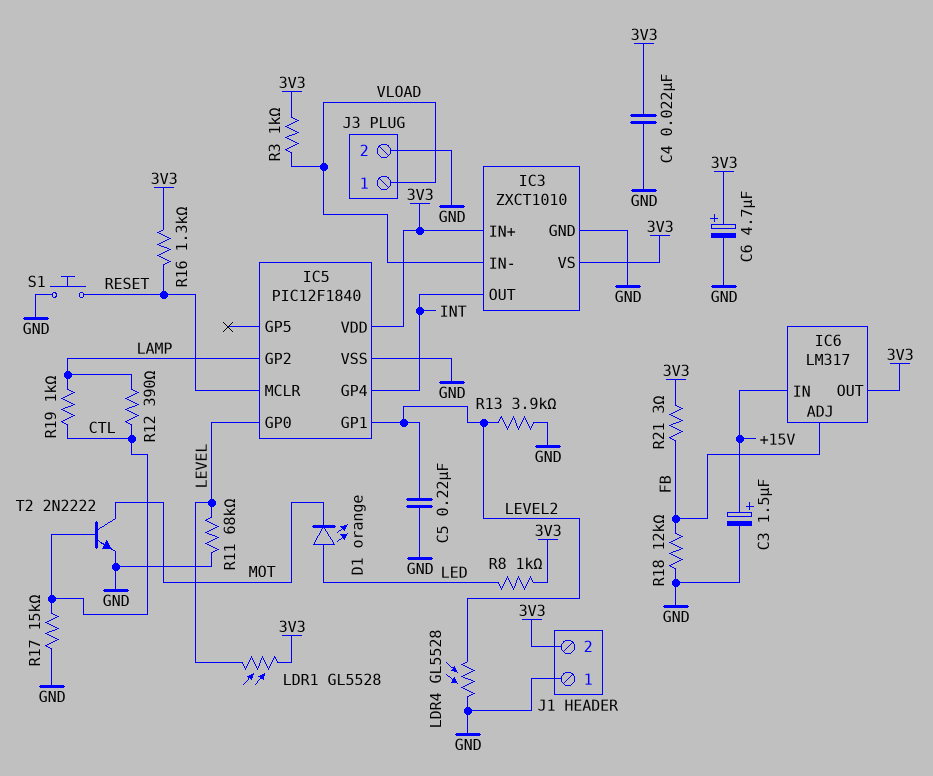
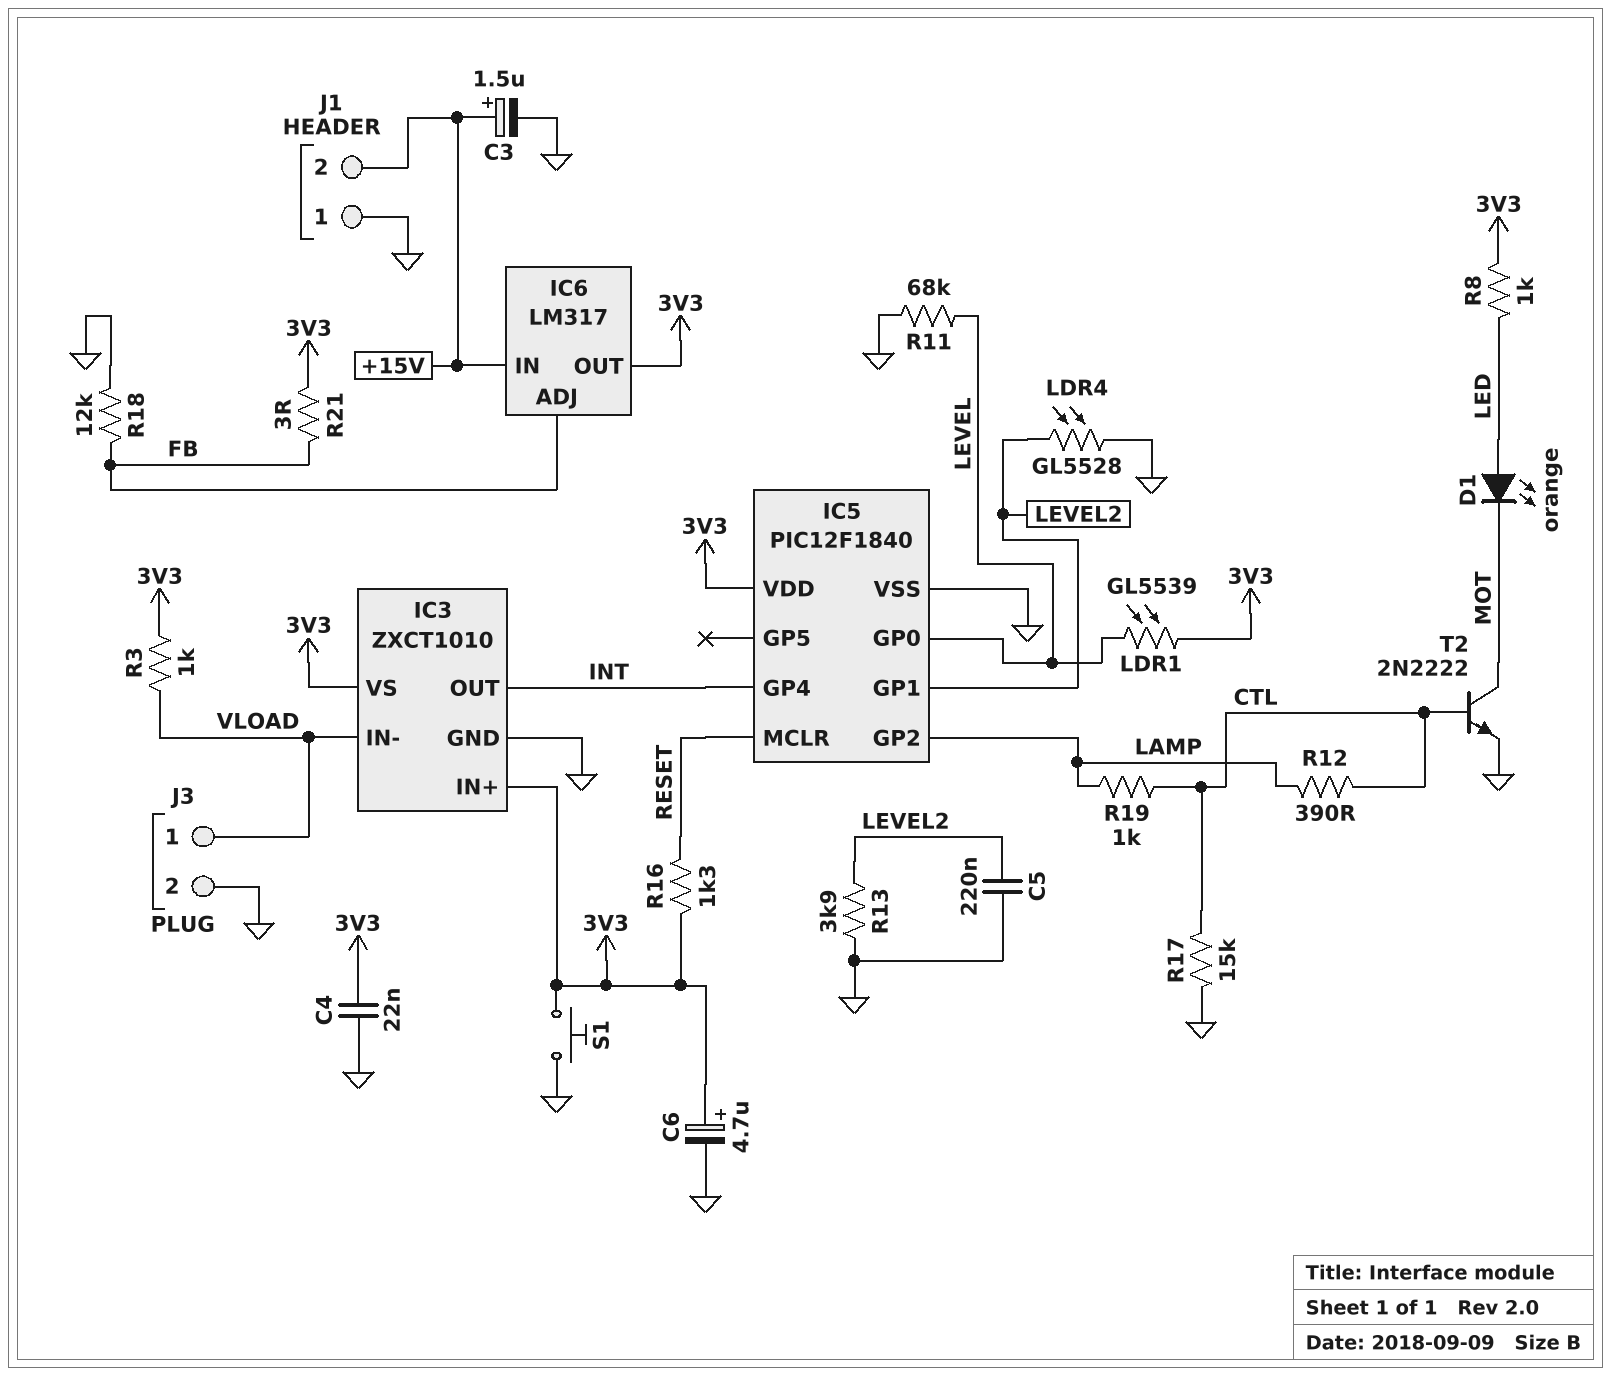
J1 pin 2: 3V3 -> +15V
LDR1: GL5528 (3V3, LEVEL) -> GL5539 (3V3, LEVEL)
S1: button (GND, RESET) -> button (3V3, GND)

